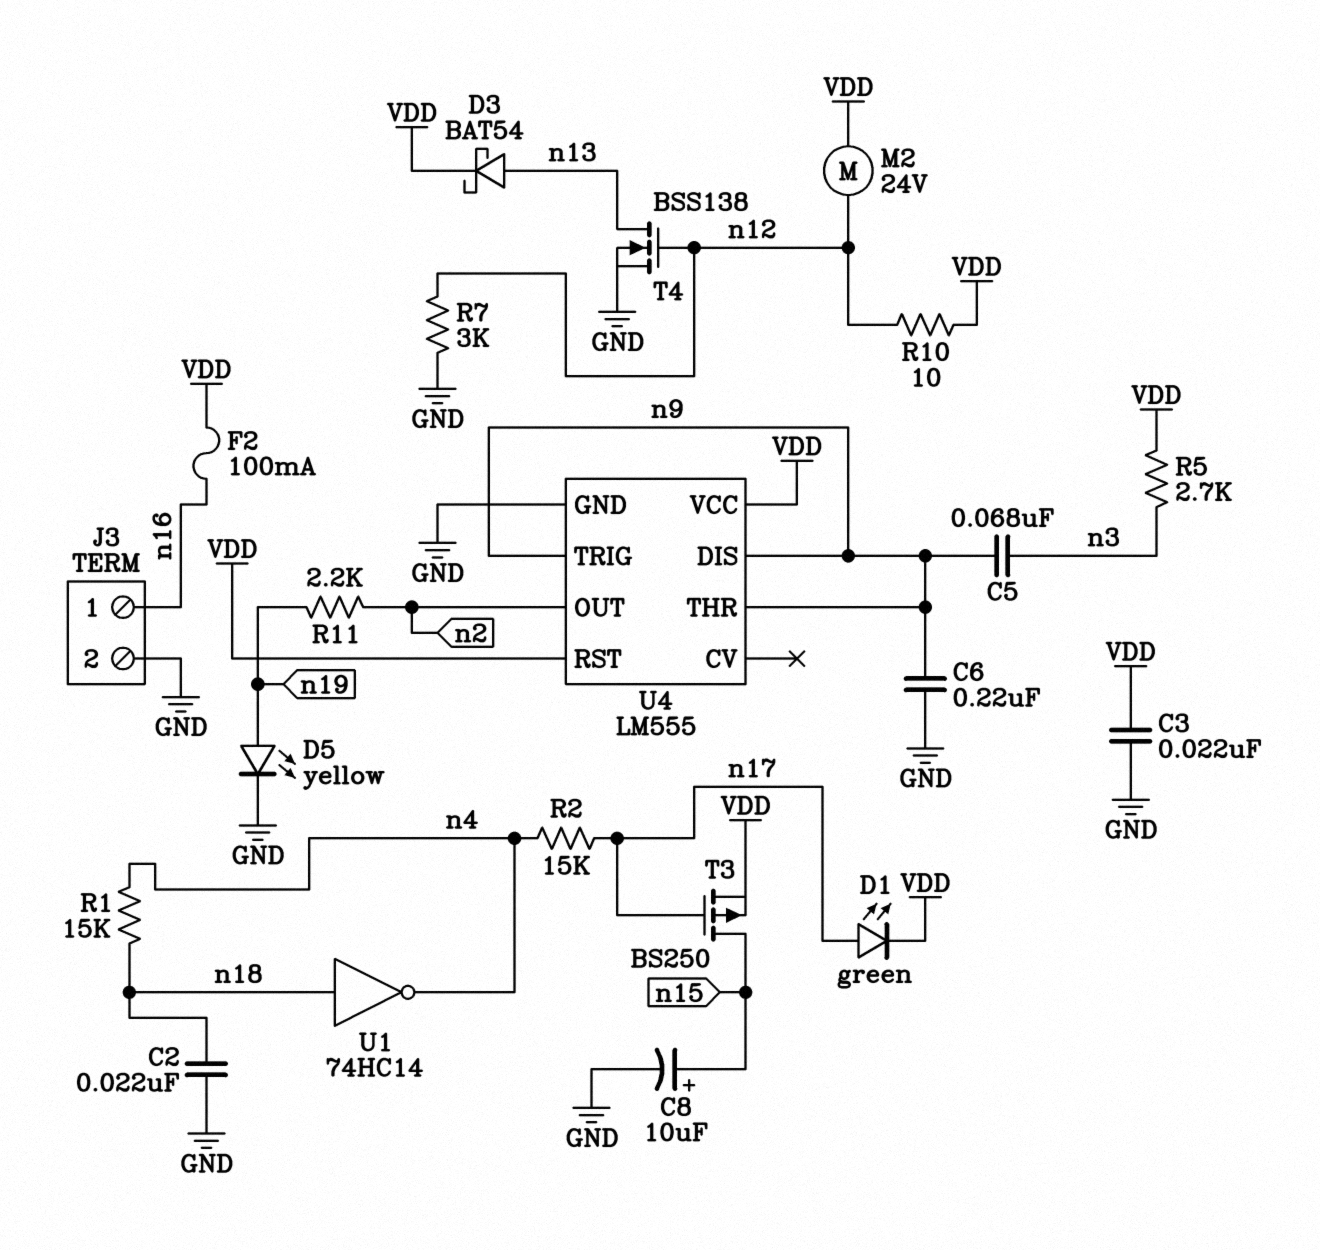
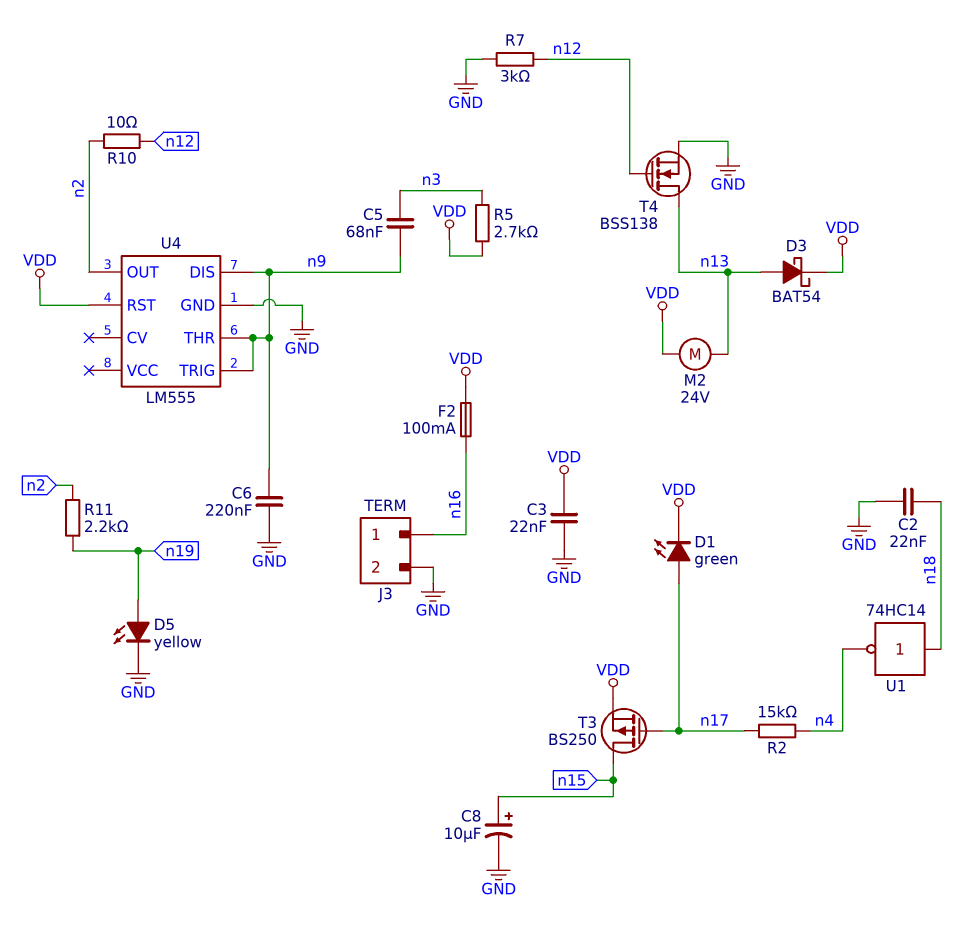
M2: motor 24V (VDD, n12) -> motor 24V (VDD, n13)
R1: 15k (n4, n18) -> none
R10: 10 (VDD, n12) -> 10 (n2, n12)
U4 pin VCC: VDD -> none

